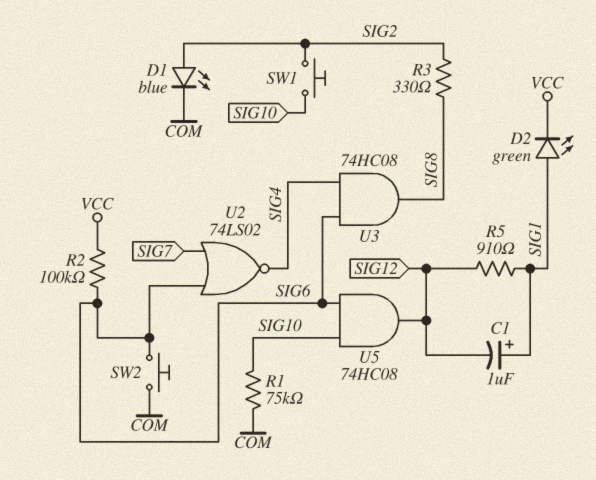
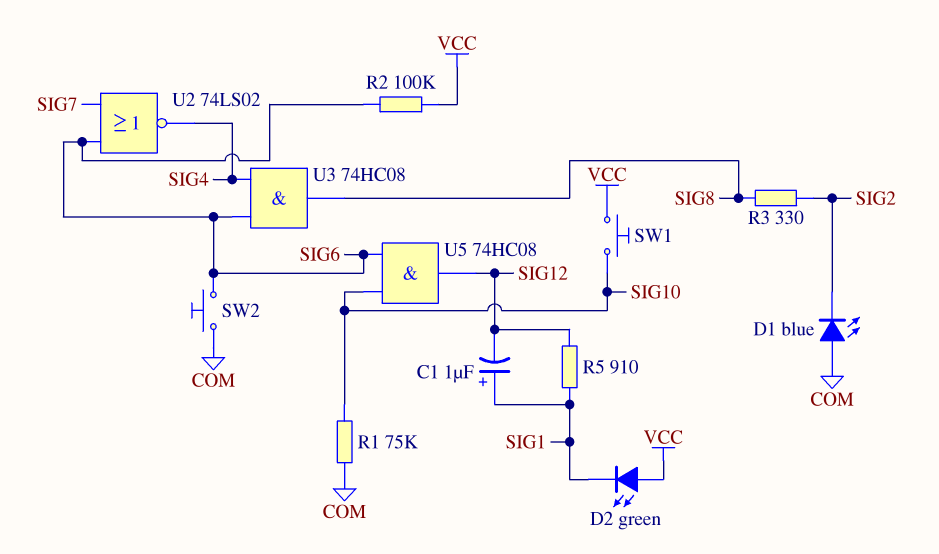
D1: LED blue (A SIG2, K COM) -> LED blue (A COM, K SIG2)
D2: LED green (A SIG1, K VCC) -> LED green (A VCC, K SIG1)
SW1: button (SIG2, SIG10) -> button (SIG10, VCC)

